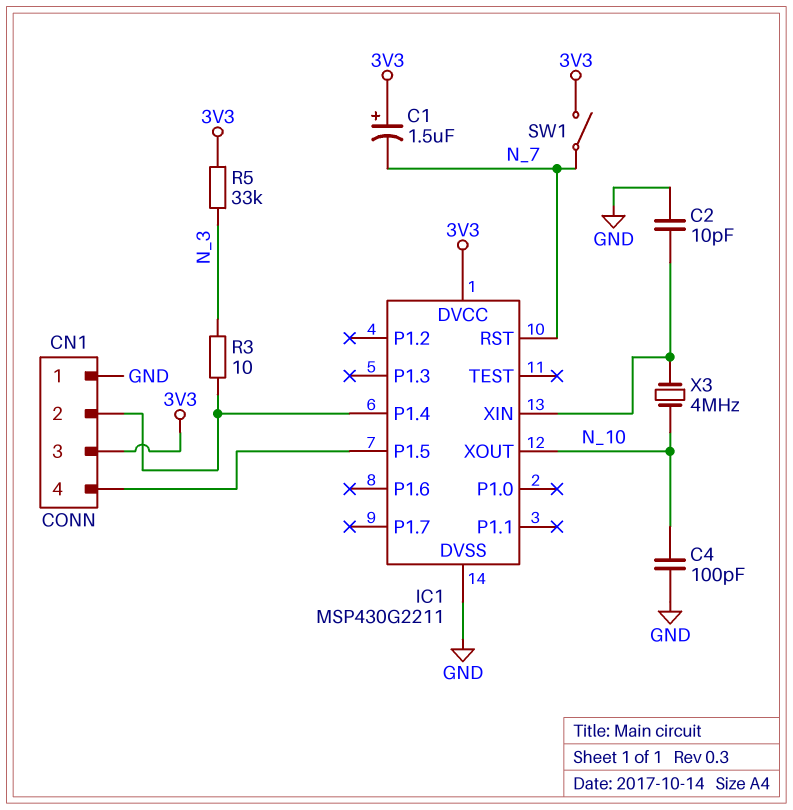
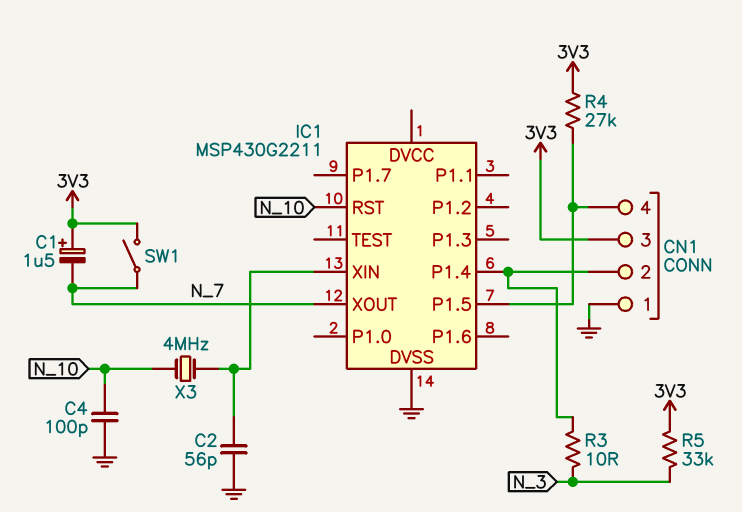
C2: 10pF (GND, IC1/XIN) -> 56pF (GND, IC1/XIN)
IC1 pin DVCC: 3V3 -> none
IC1 pin RST: N_7 -> N_10
IC1 pin XOUT: N_10 -> N_7
R4: none -> 27k (3V3, CN1/4)

